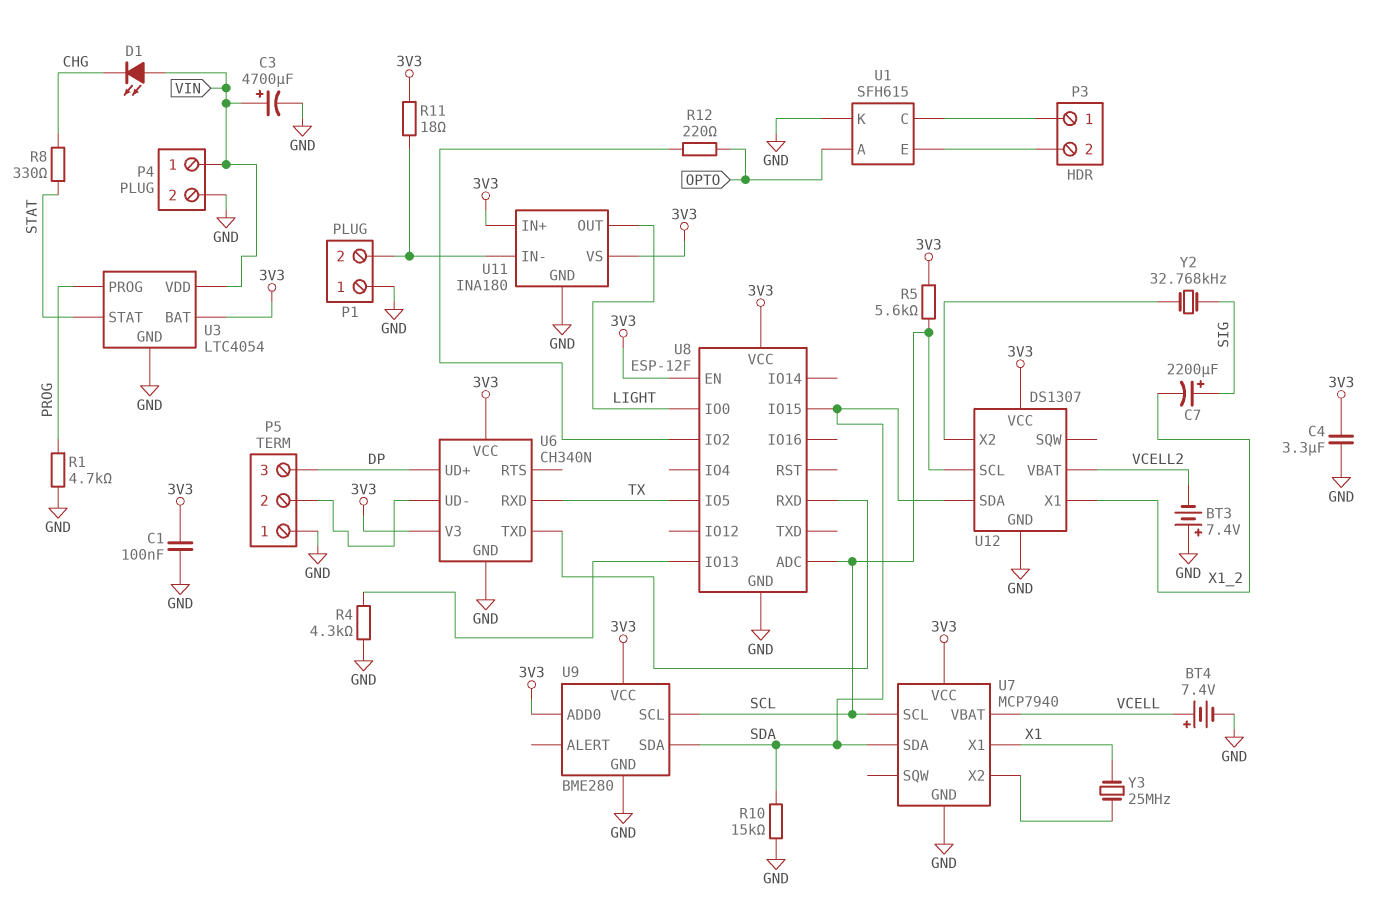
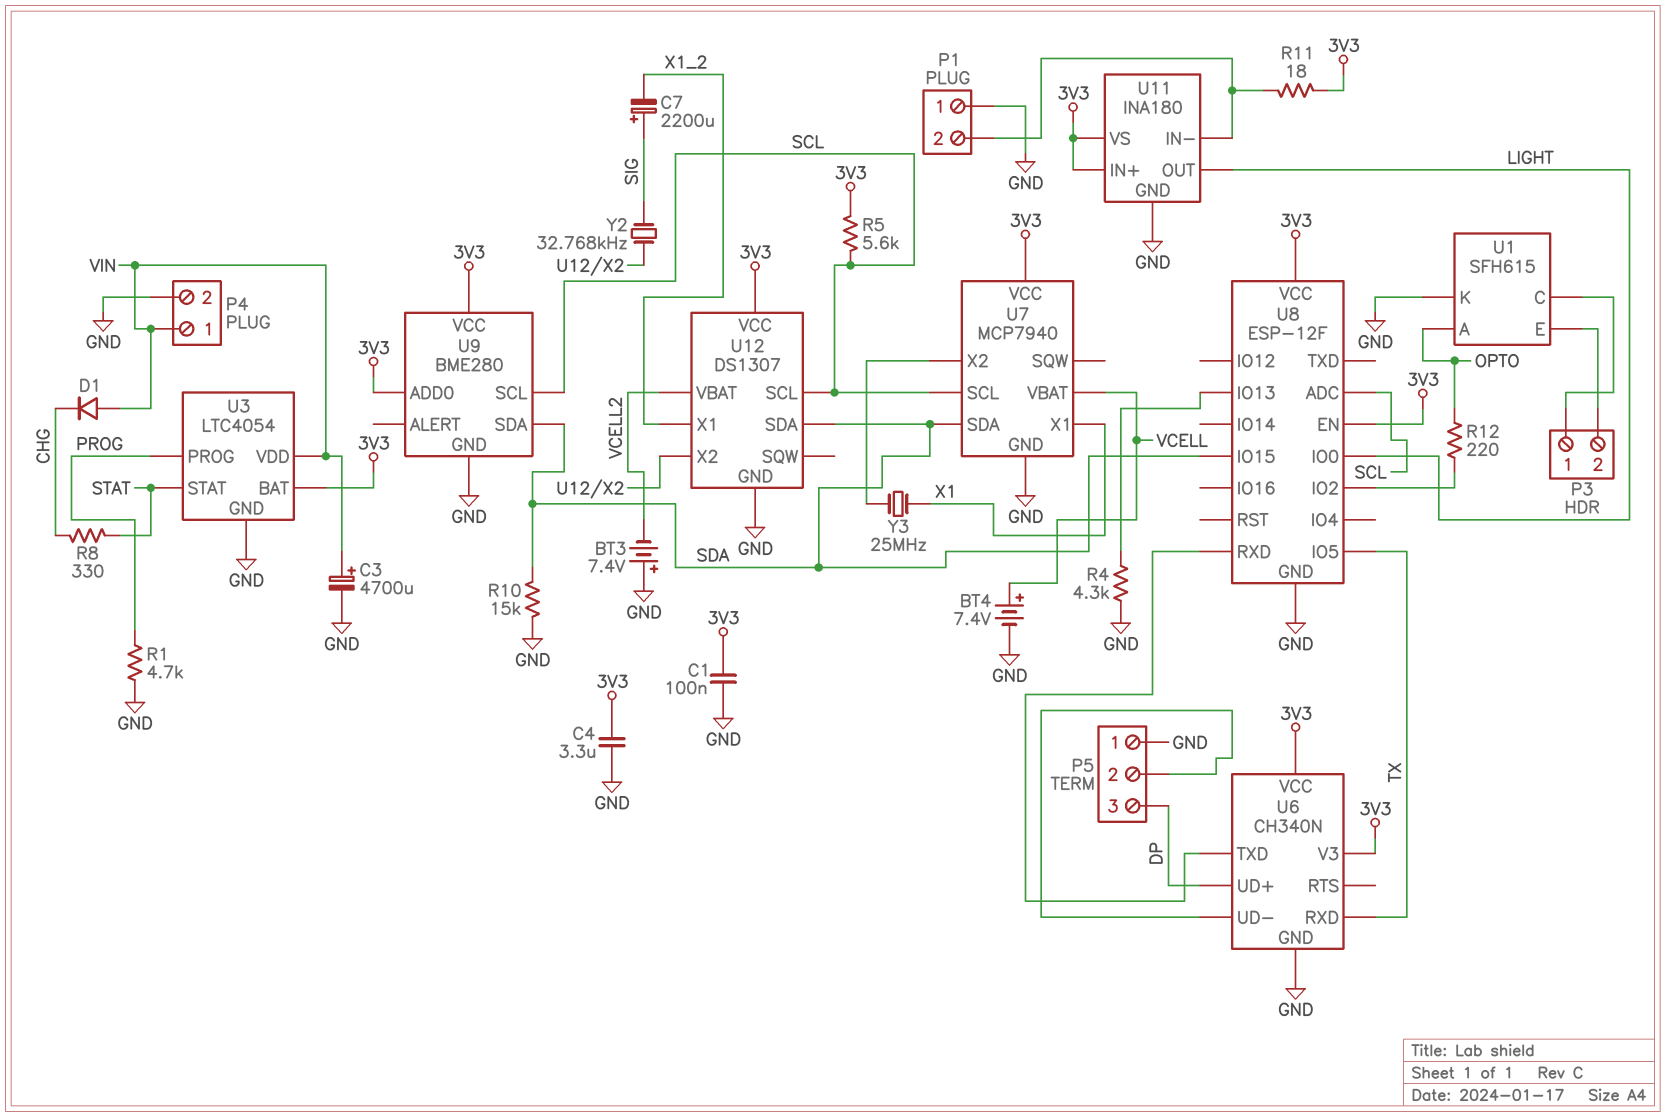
D1: LED (A VIN, K CHG) -> diode (A VIN, K CHG)

